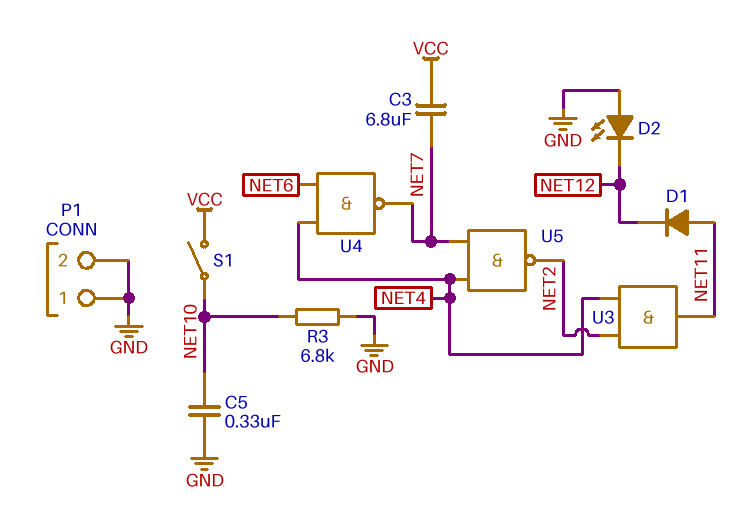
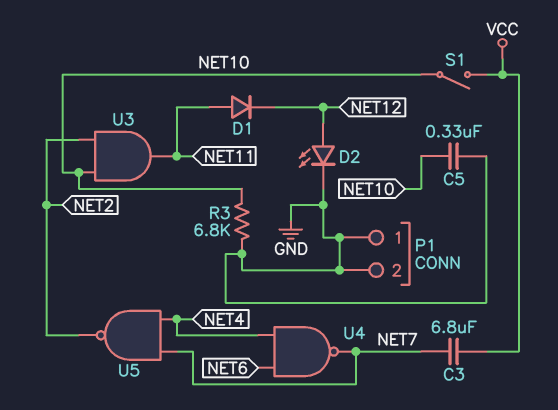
D2: LED (A GND, K NET12) -> LED (A NET12, K GND)
U3: AND (in NET2, in NET4, out NET11) -> AND (in NET2, in NET10, out NET11)

